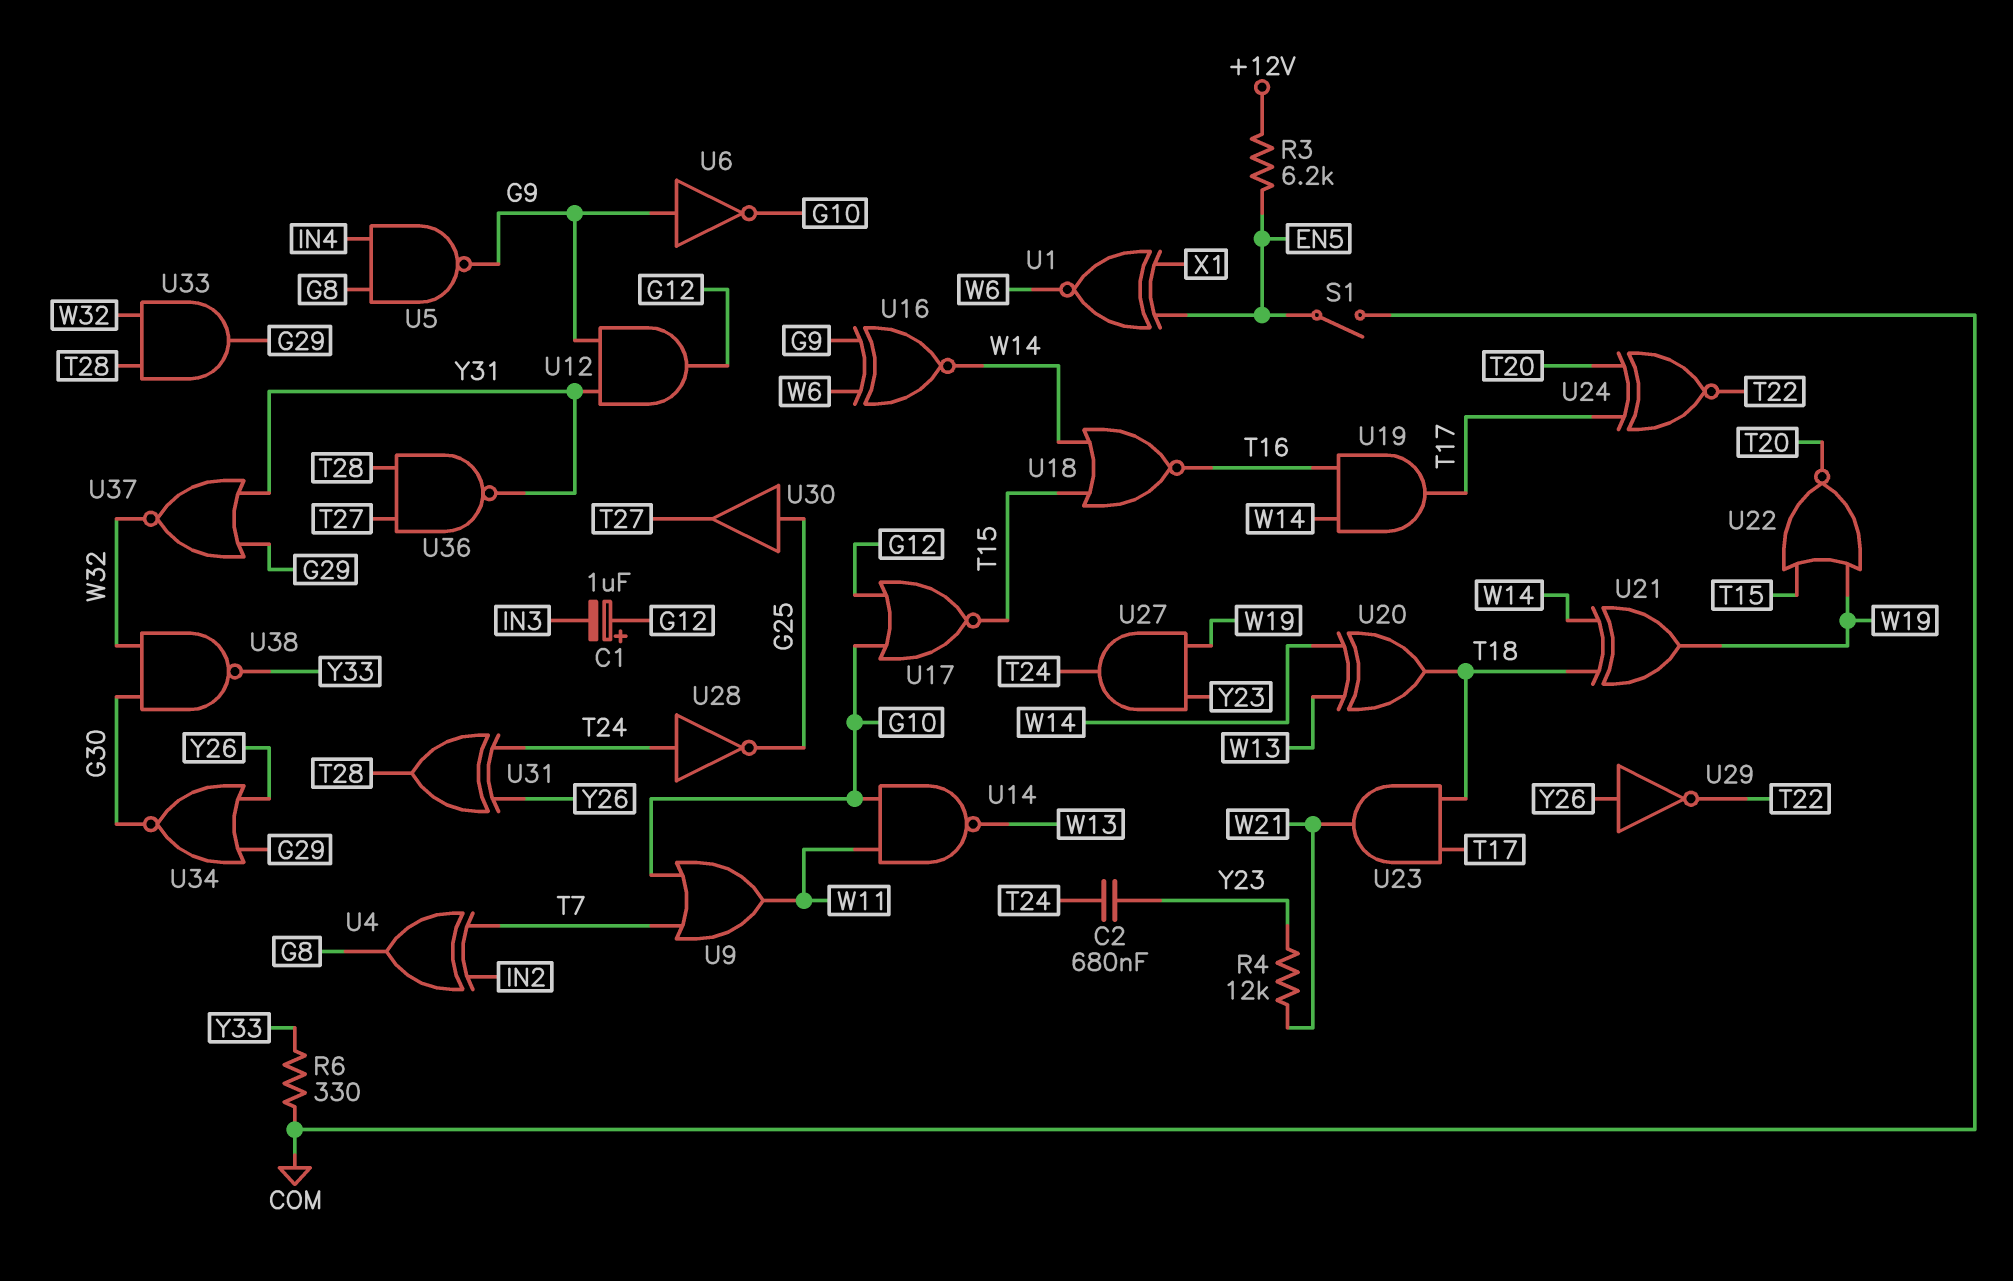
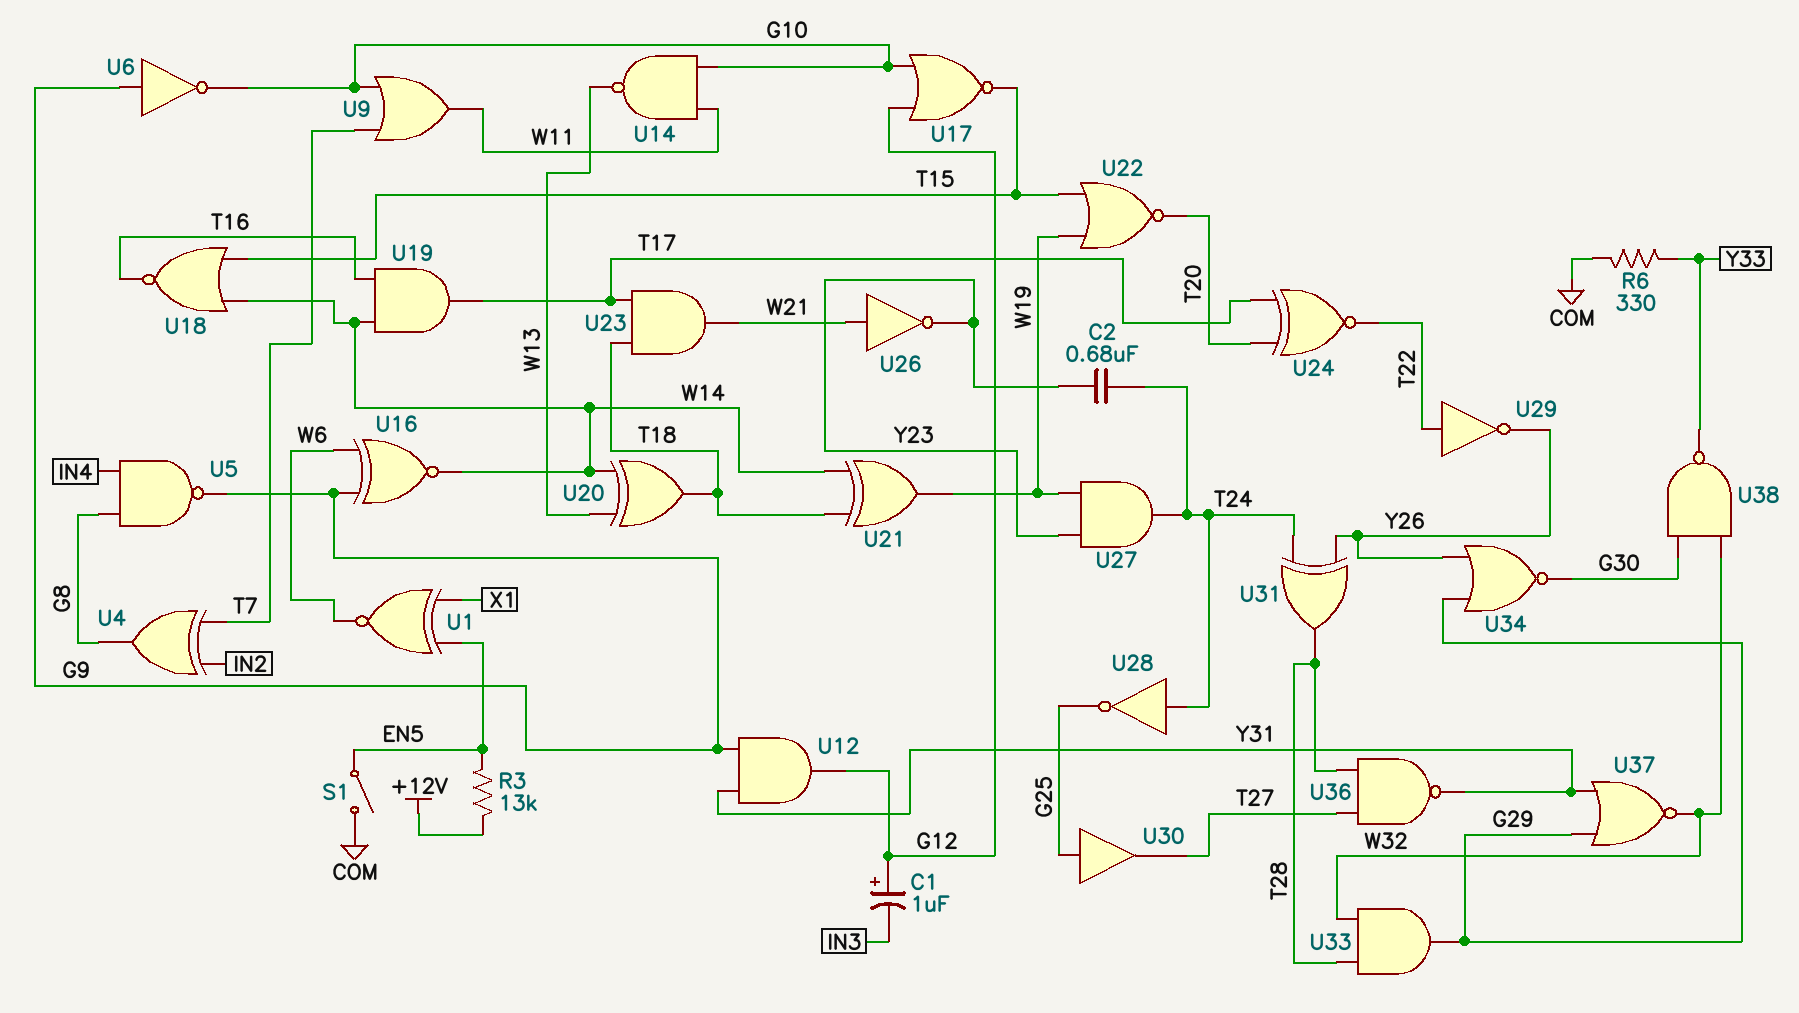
R3: 6.2k (+12V, EN5) -> 13k (+12V, EN5)
R4: 12k (W21, Y23) -> none
U26: none -> NOT (in W21, out Y23)
U29: NOT (in Y26, out T22) -> NOT (in T22, out Y26)

